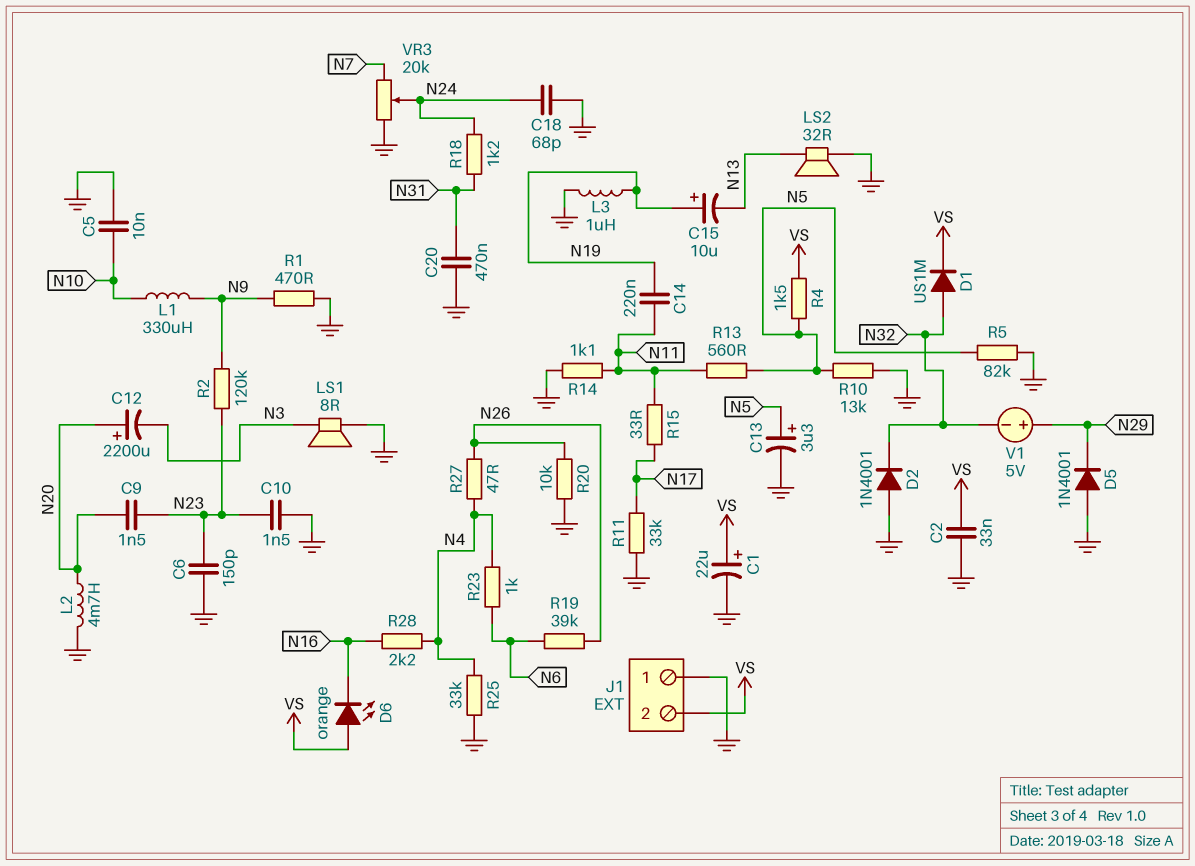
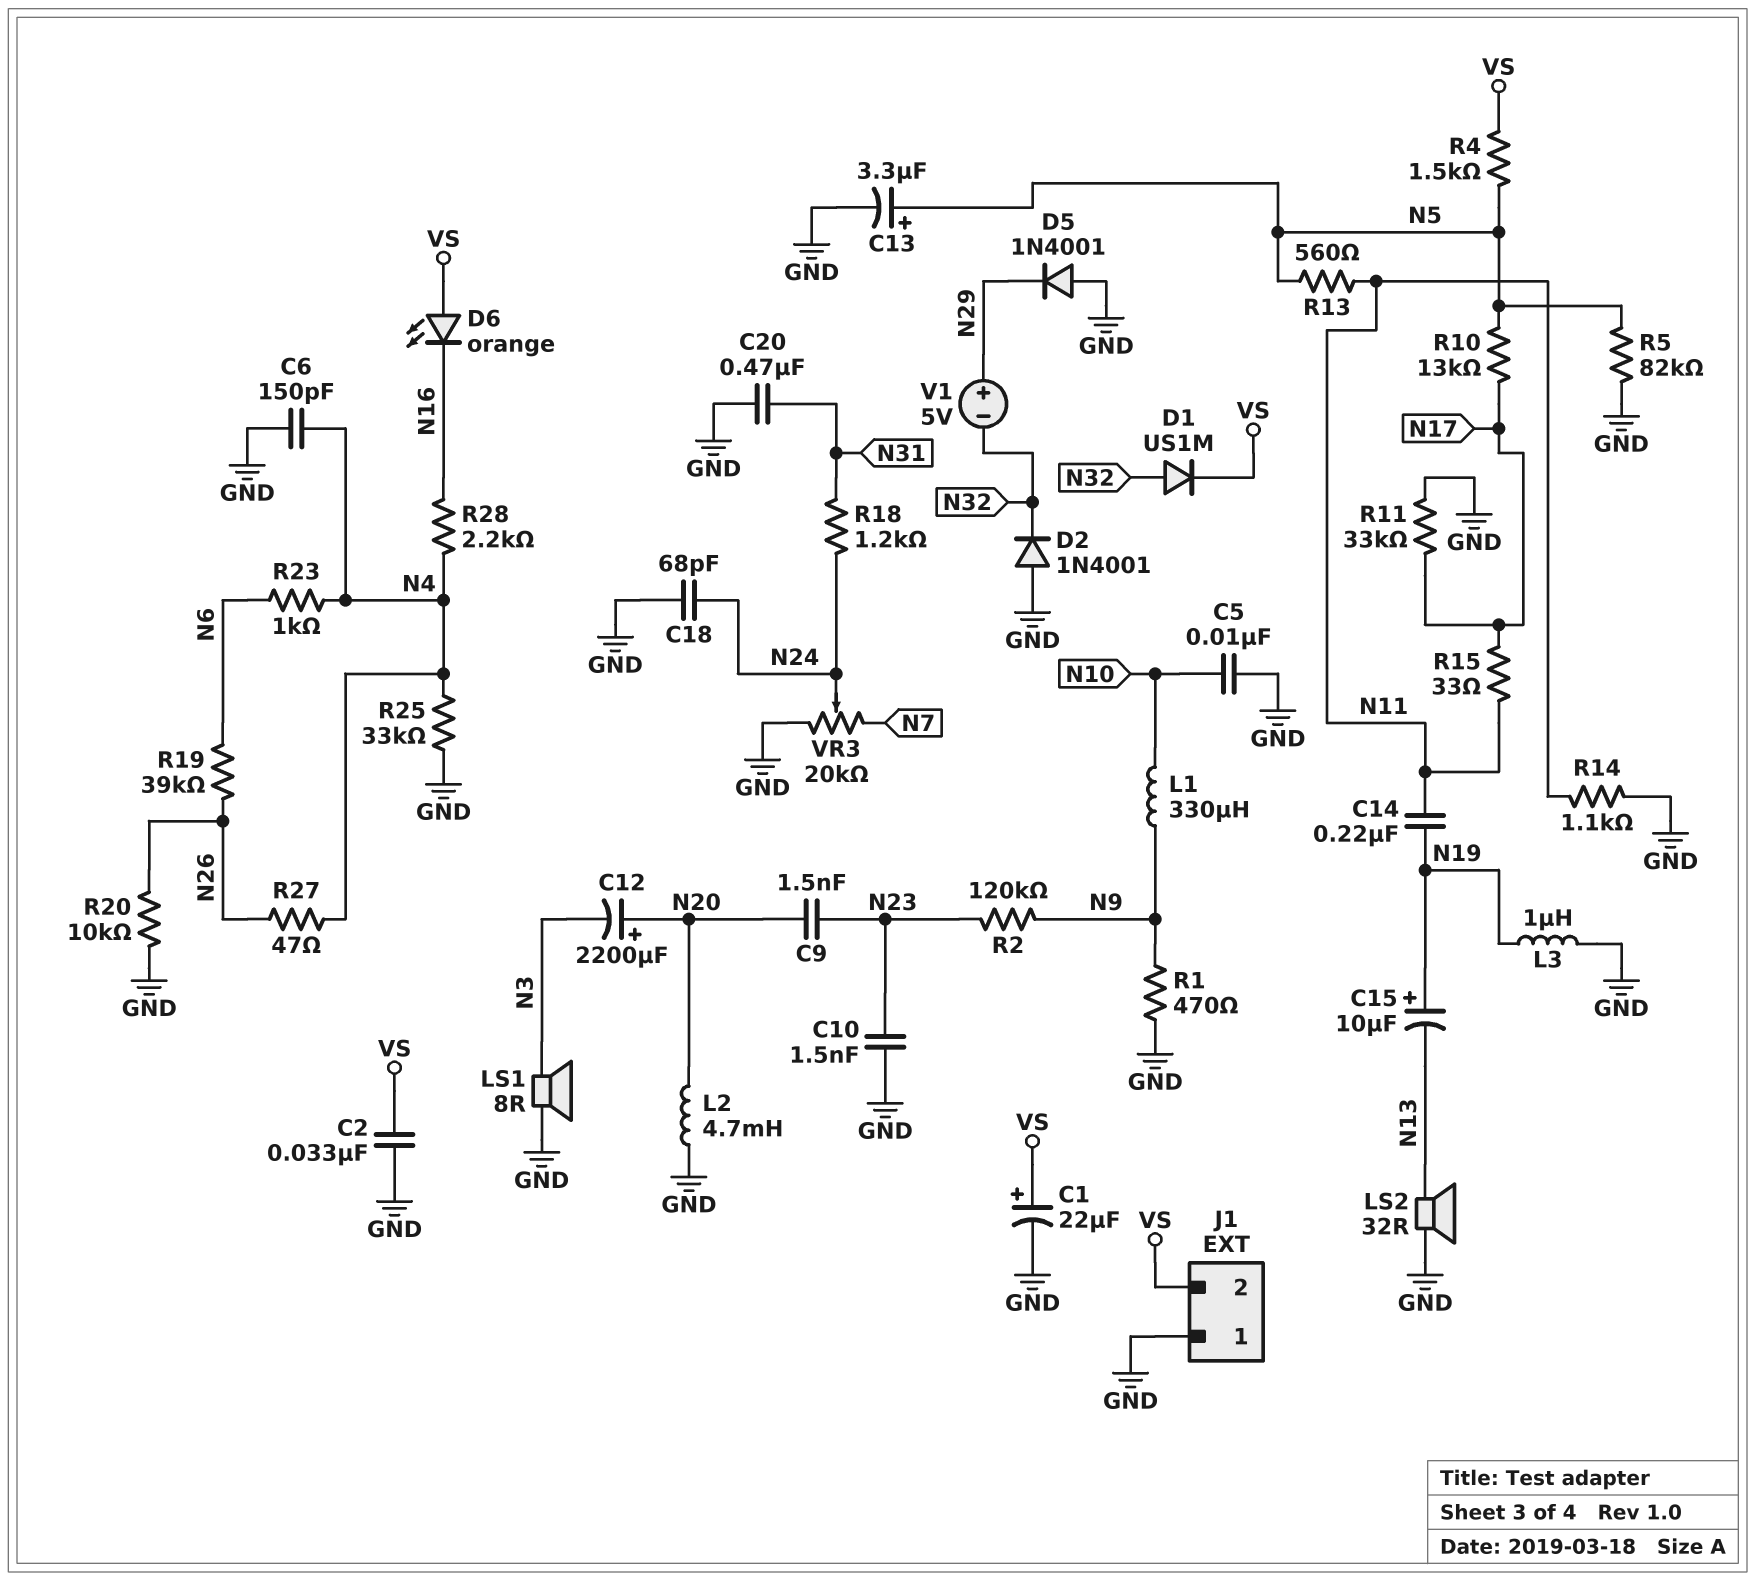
C6: 150pF (GND, N23) -> 150pF (GND, N4)
R10: 13k (GND, N5) -> 13k (N5, N17)

